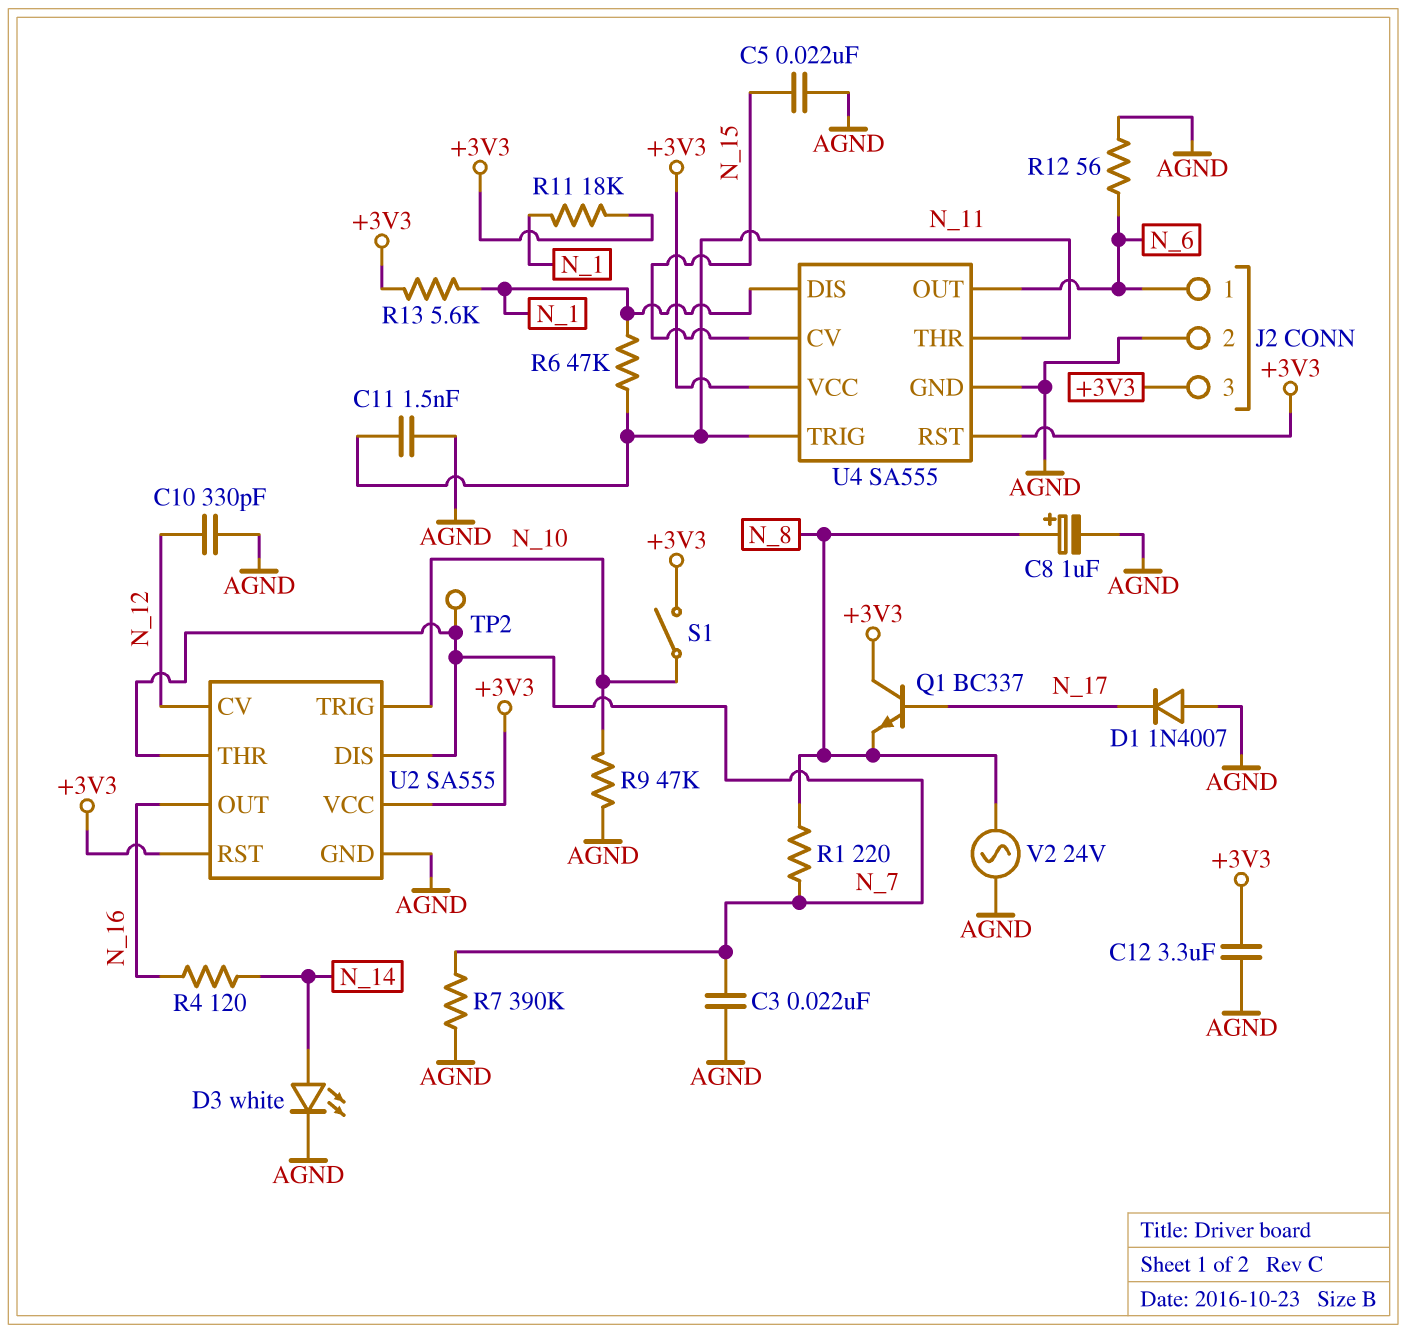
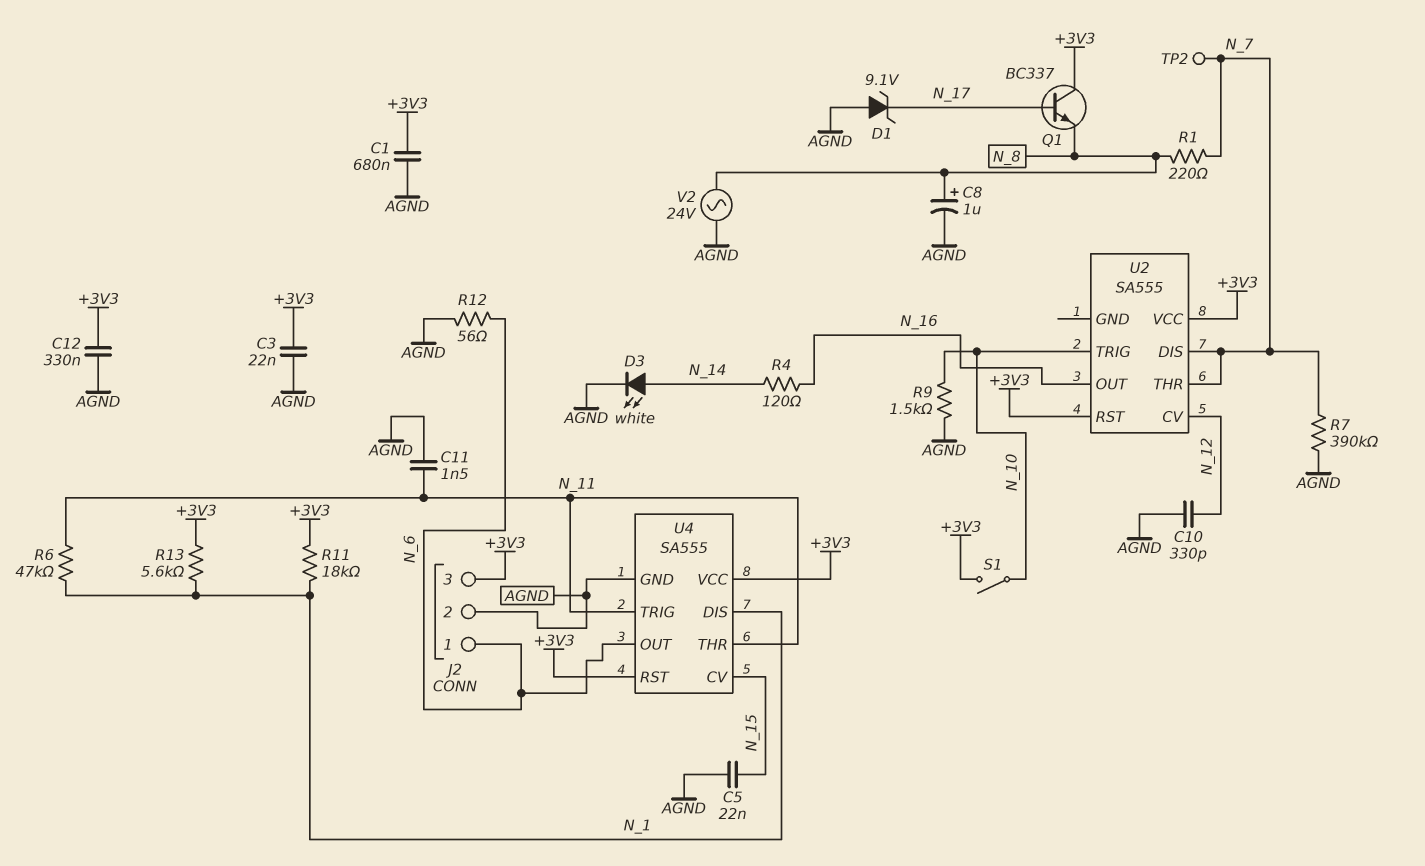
C1: none -> 680nF (+3V3, AGND)
C3: 22nF (AGND, N_7) -> 22nF (+3V3, AGND)
C12: 3.3uF (+3V3, AGND) -> 330nF (+3V3, AGND)
D1: diode 1N4007 (A AGND, K N_17) -> zener 9.1V (A AGND, K N_17)
R9: 47k (AGND, N_10) -> 1.5k (AGND, N_10)
U2 pin GND: AGND -> none

